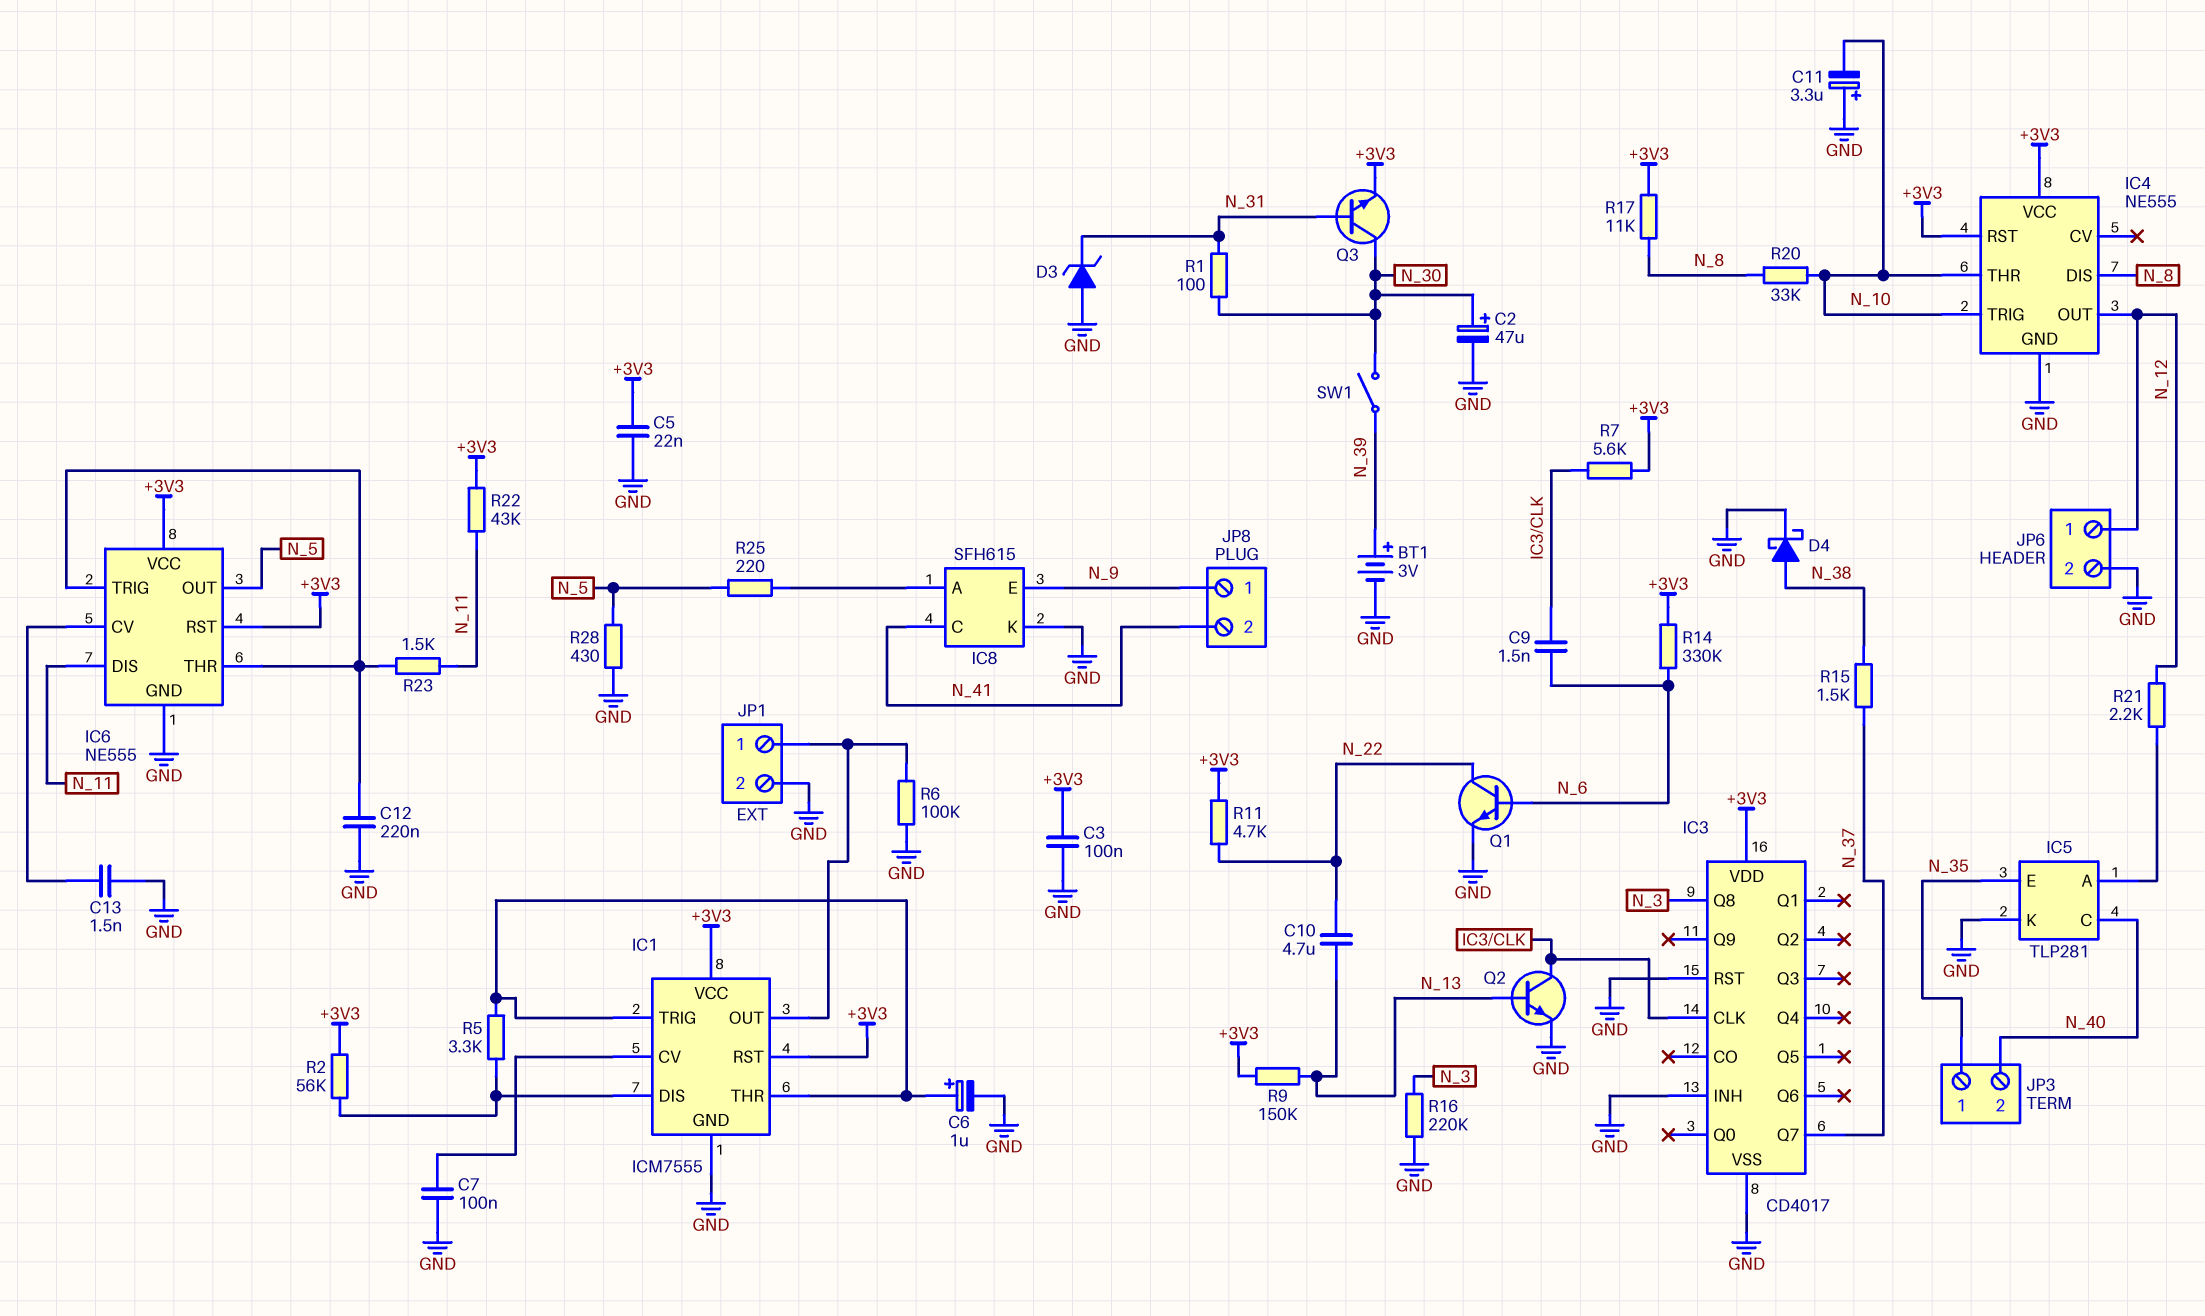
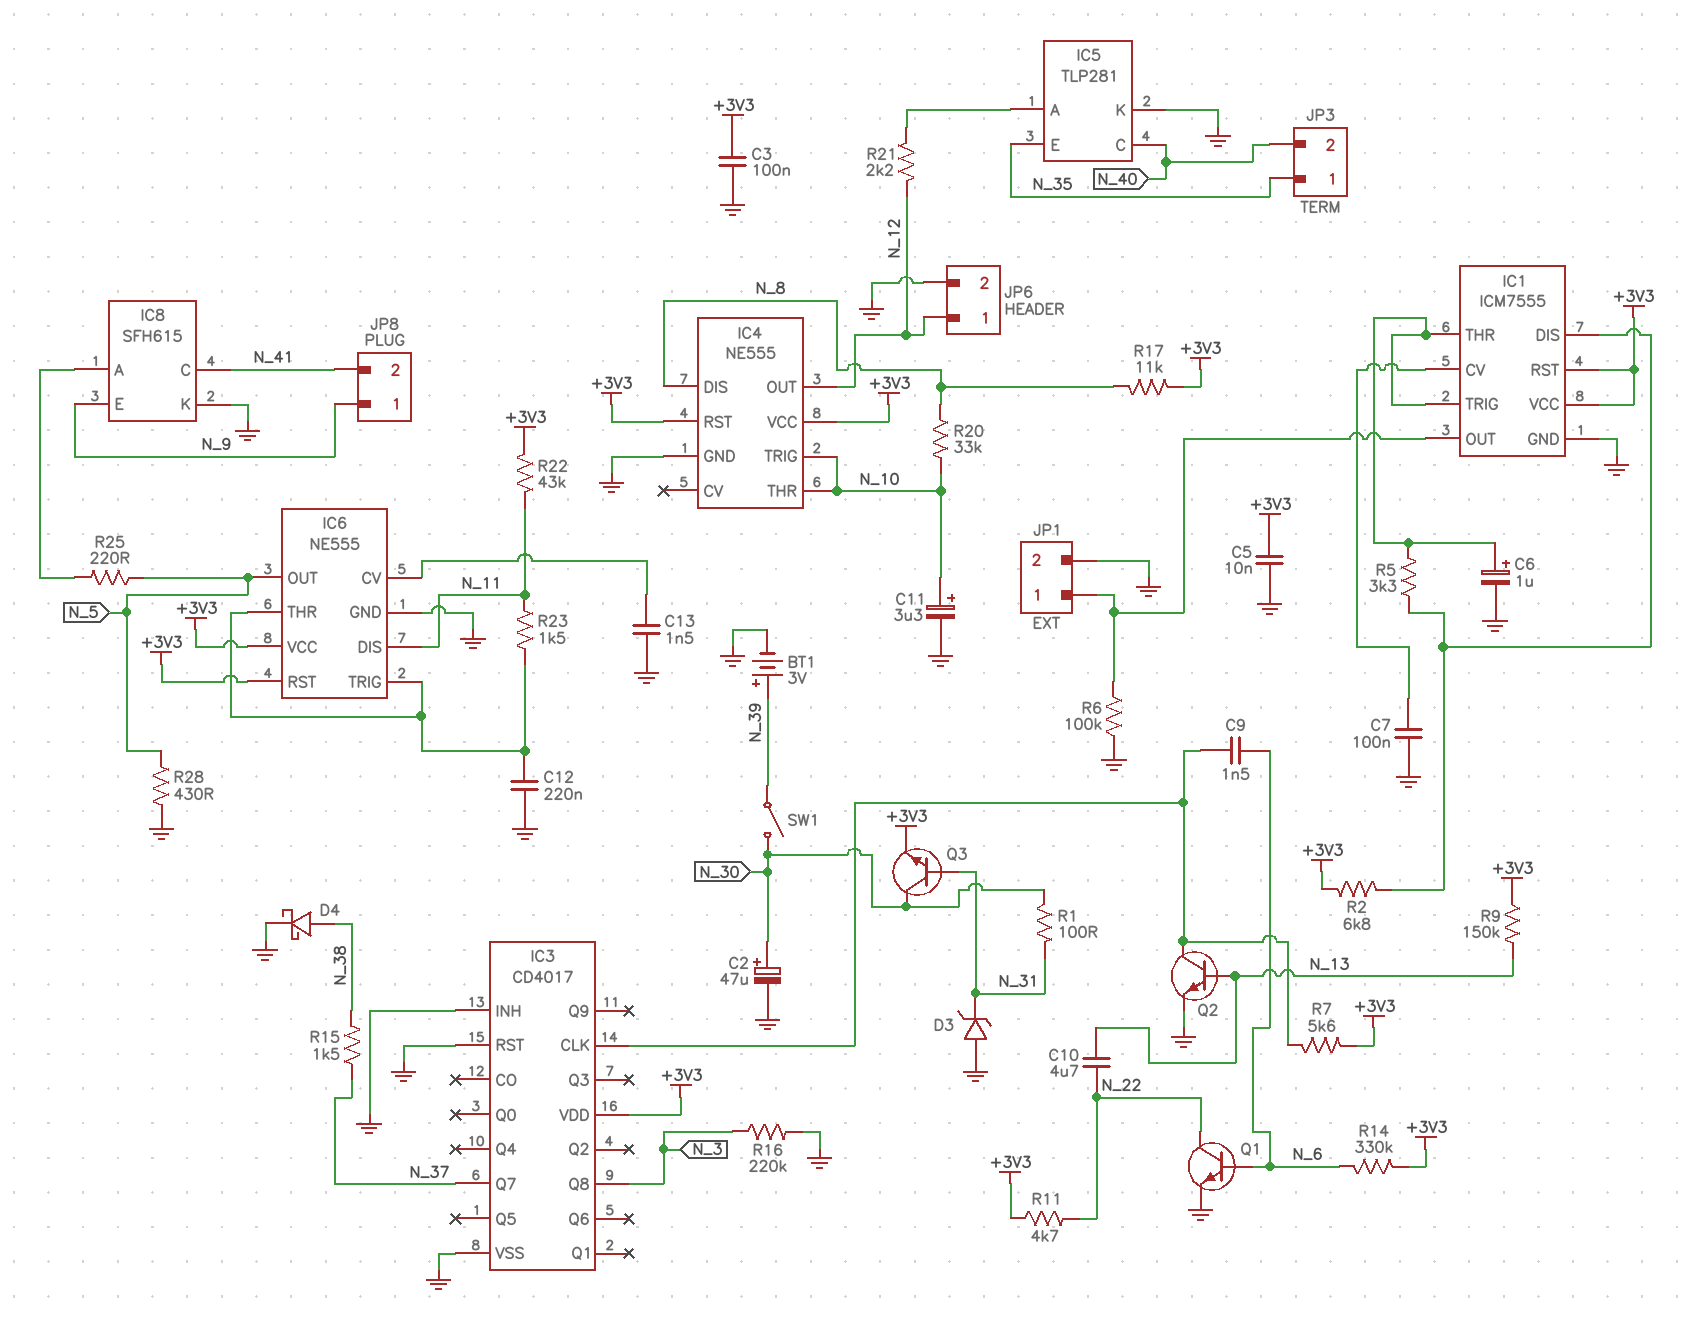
C5: 22nF (+3V3, GND) -> 10nF (+3V3, GND)
C11: 3.3uF (plus GND, minus N_10) -> 3.3uF (plus N_10, minus GND)
R2: 56k (+3V3, IC1/DIS) -> 6.8k (+3V3, IC1/DIS)

